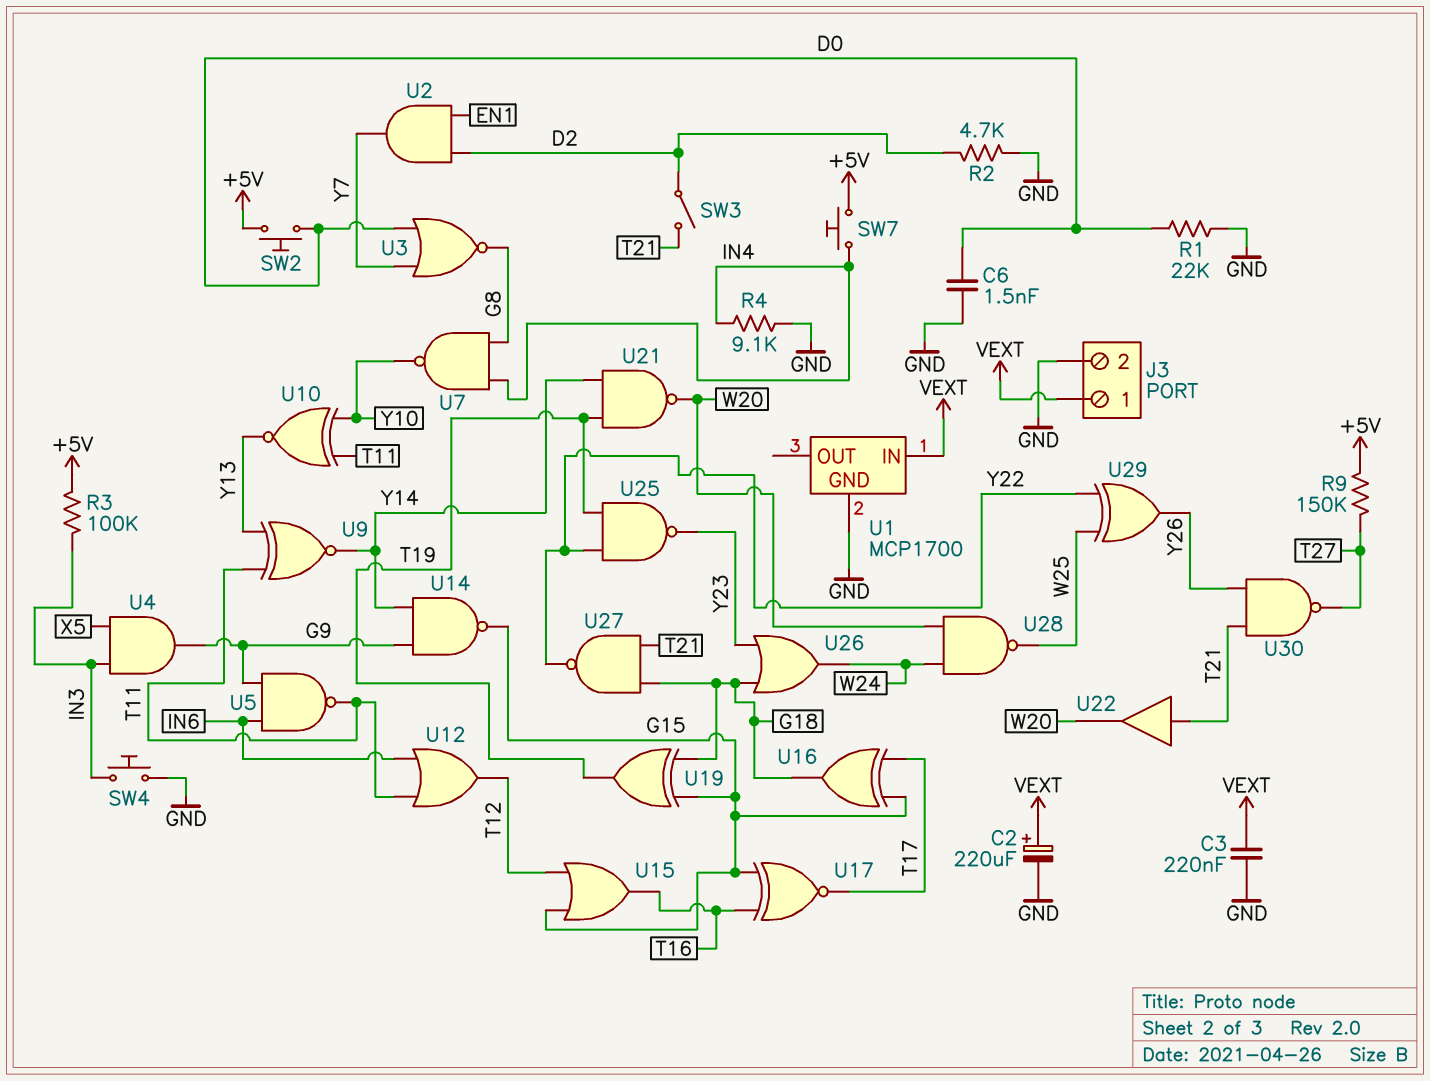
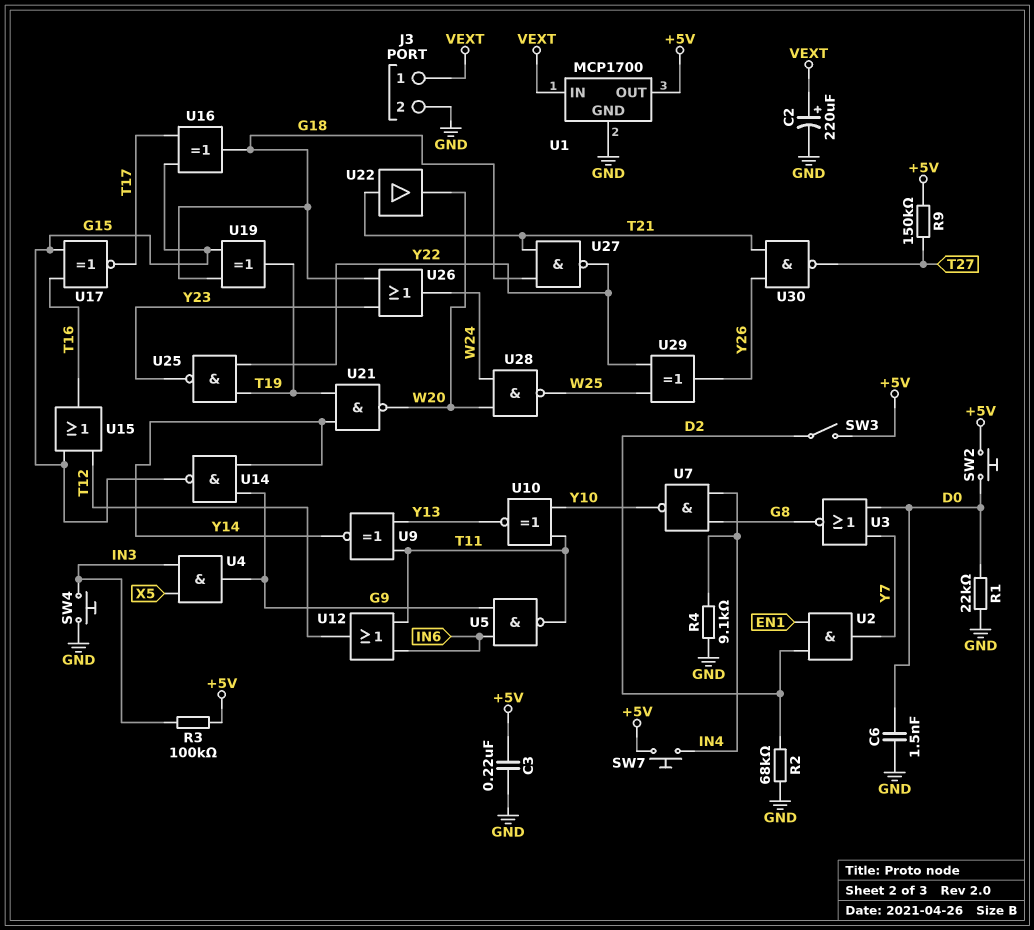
C3: 220nF (GND, VEXT) -> 220nF (+5V, GND)
R2: 4.7k (D2, GND) -> 68k (D2, GND)
SW3: switch (D2, T21) -> switch (+5V, D2)
U1 pin OUT: none -> +5V

